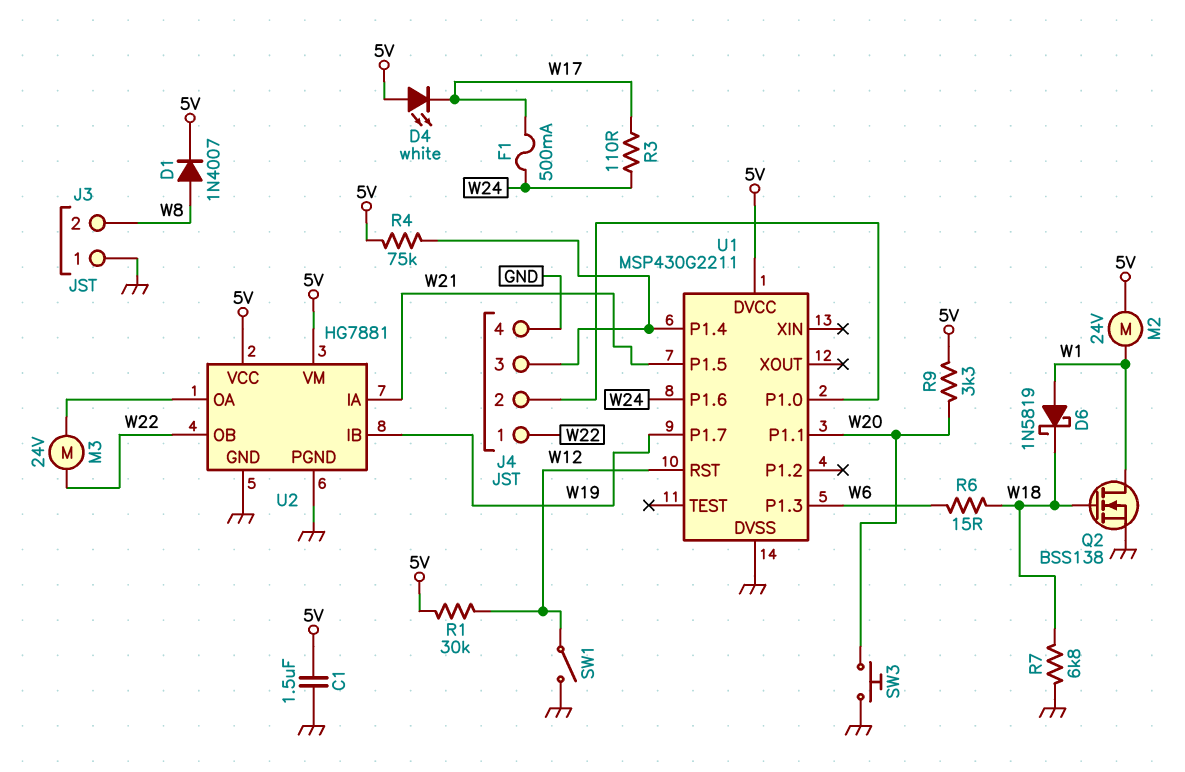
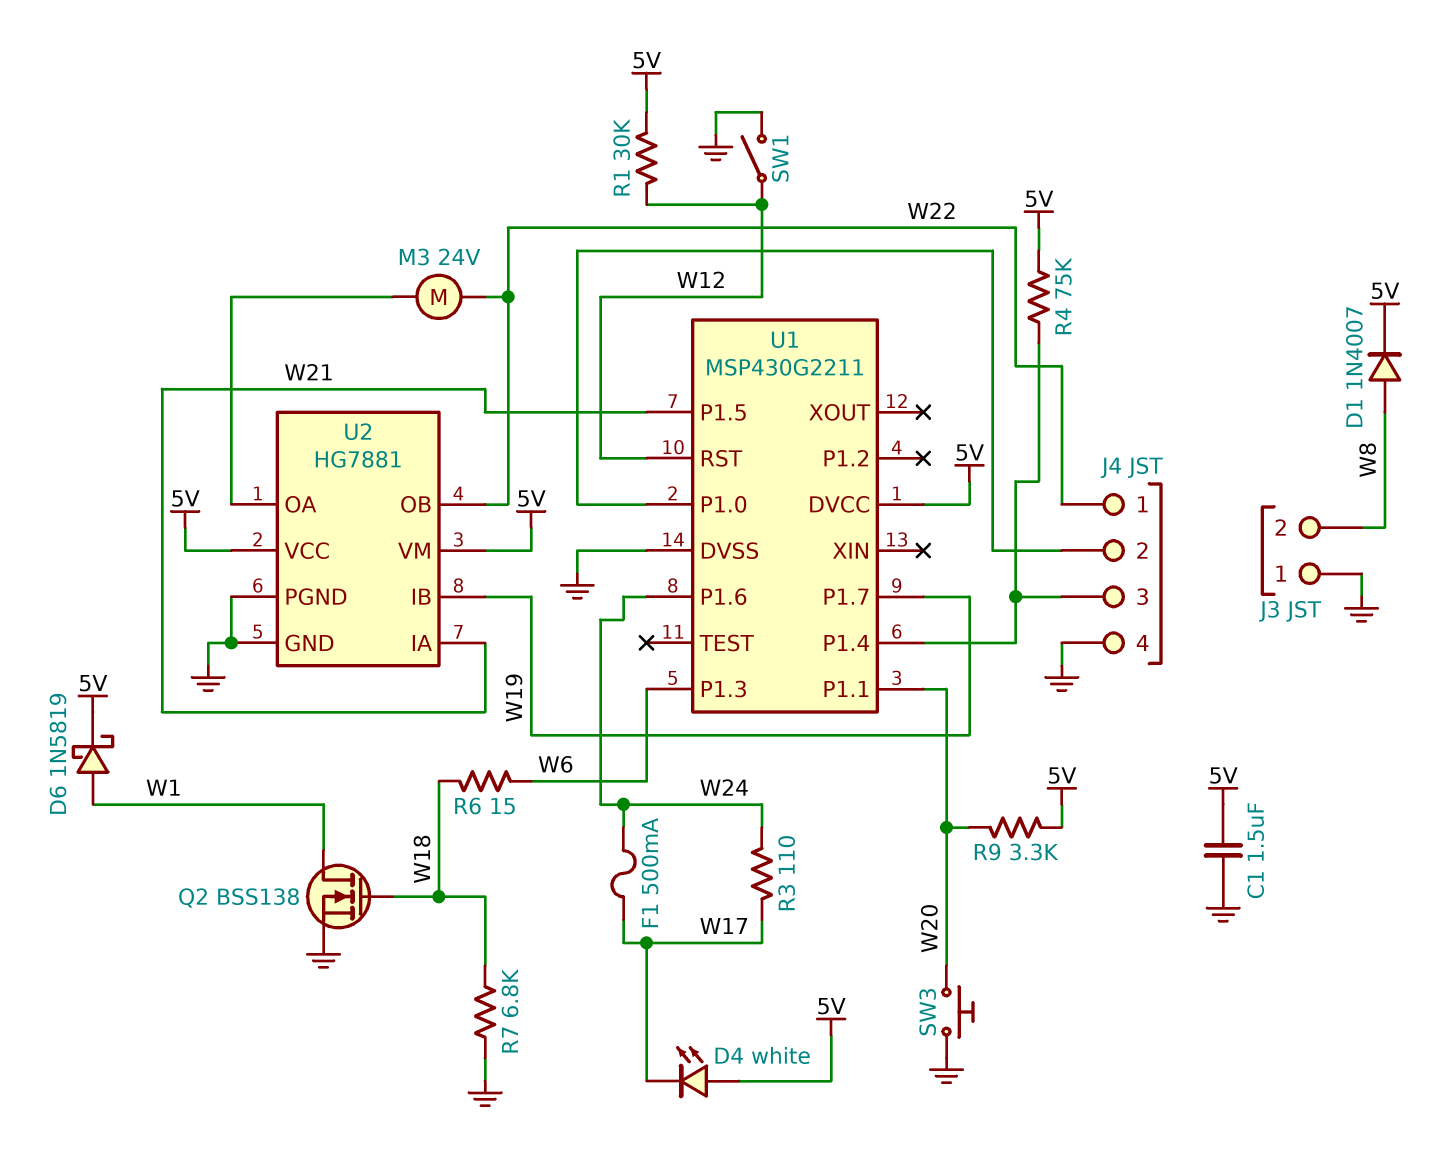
D6: schottky 1N5819 (A W1, K W18) -> schottky 1N5819 (A W1, K 5V)
M2: motor 24V (5V, W1) -> none

